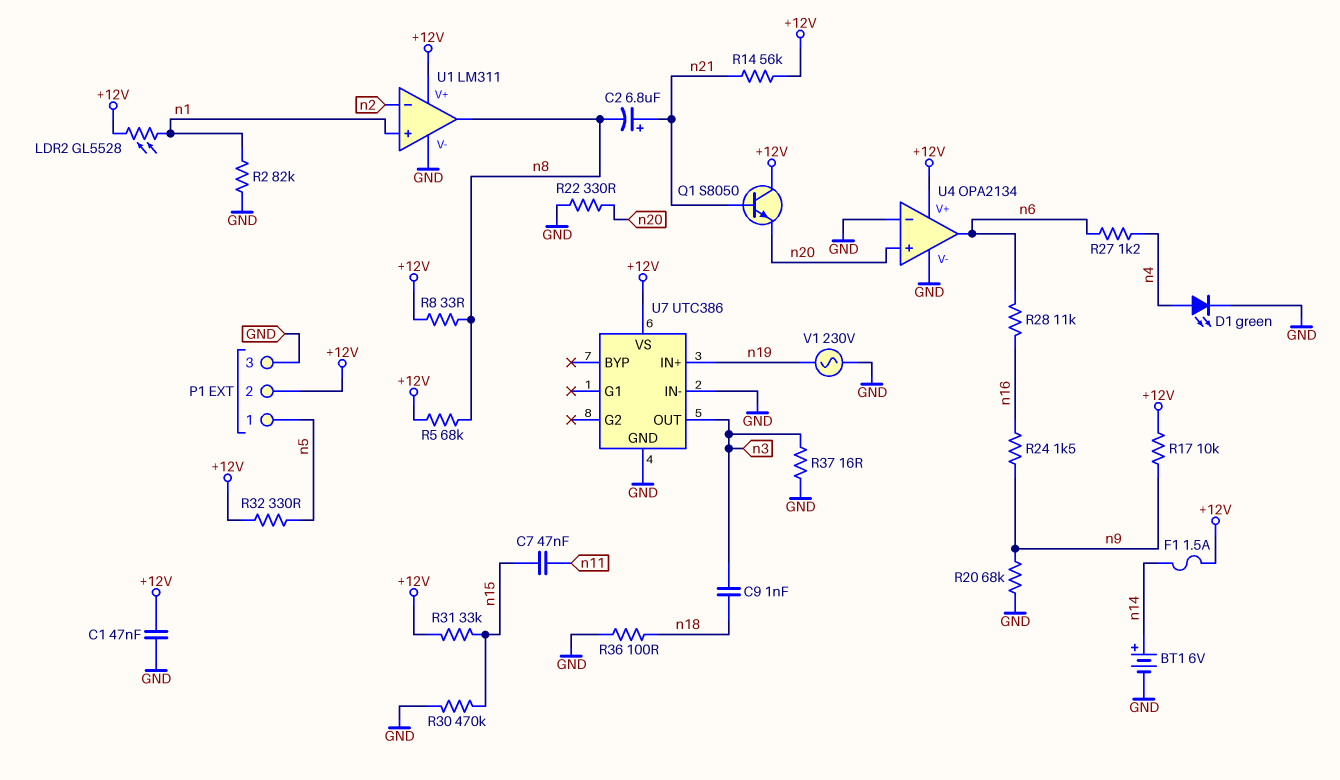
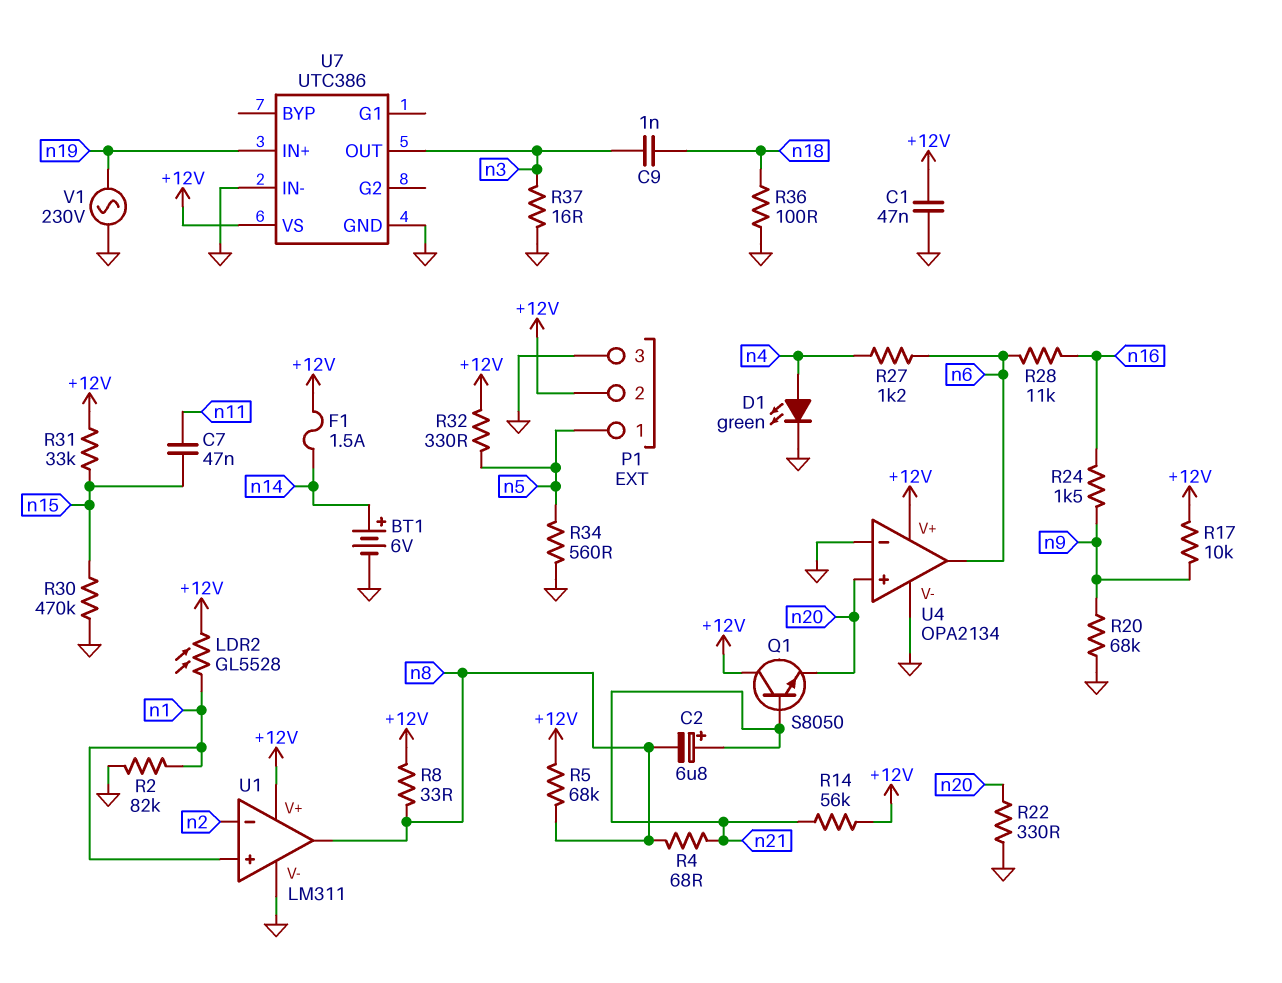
R4: none -> 68 (n8, n21)
R34: none -> 560 (GND, n5)

